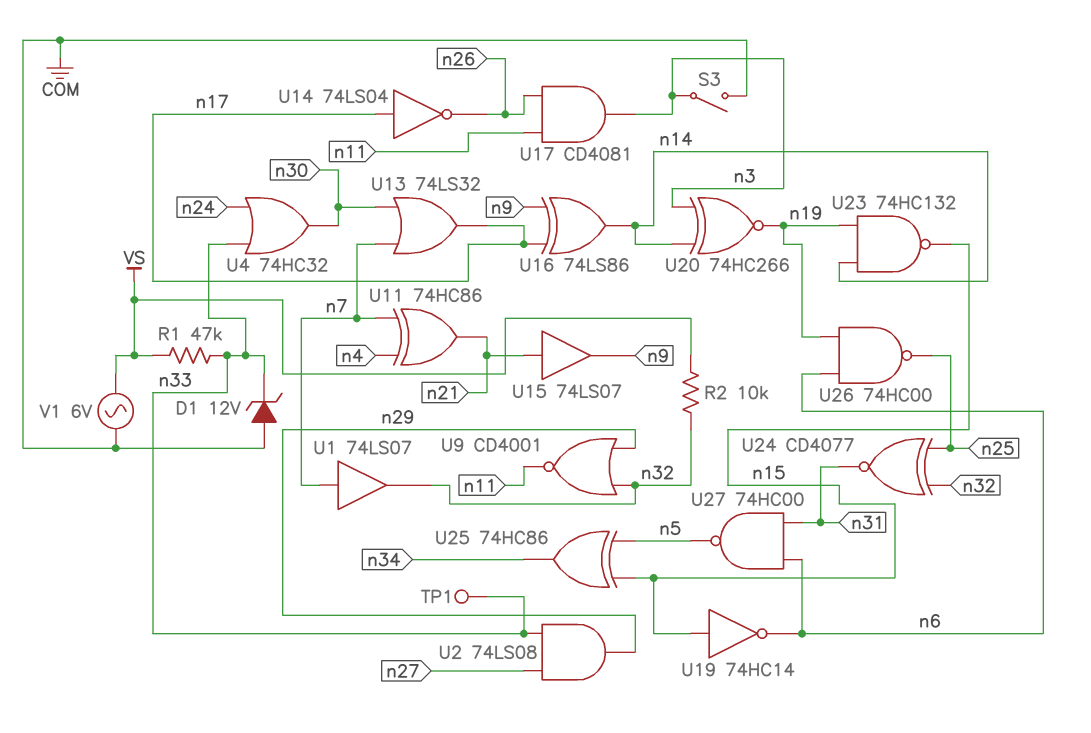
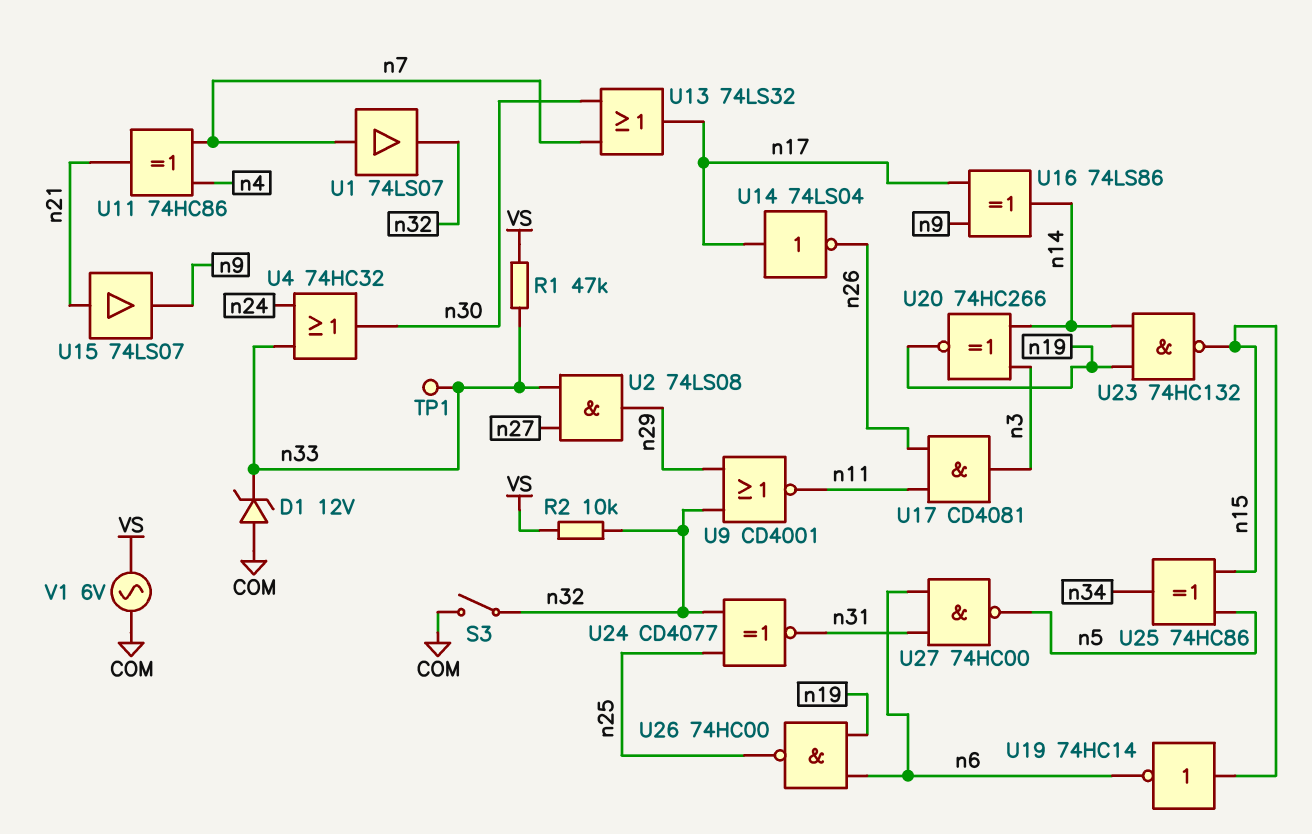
S3: switch (COM, n3) -> switch (COM, n32)

